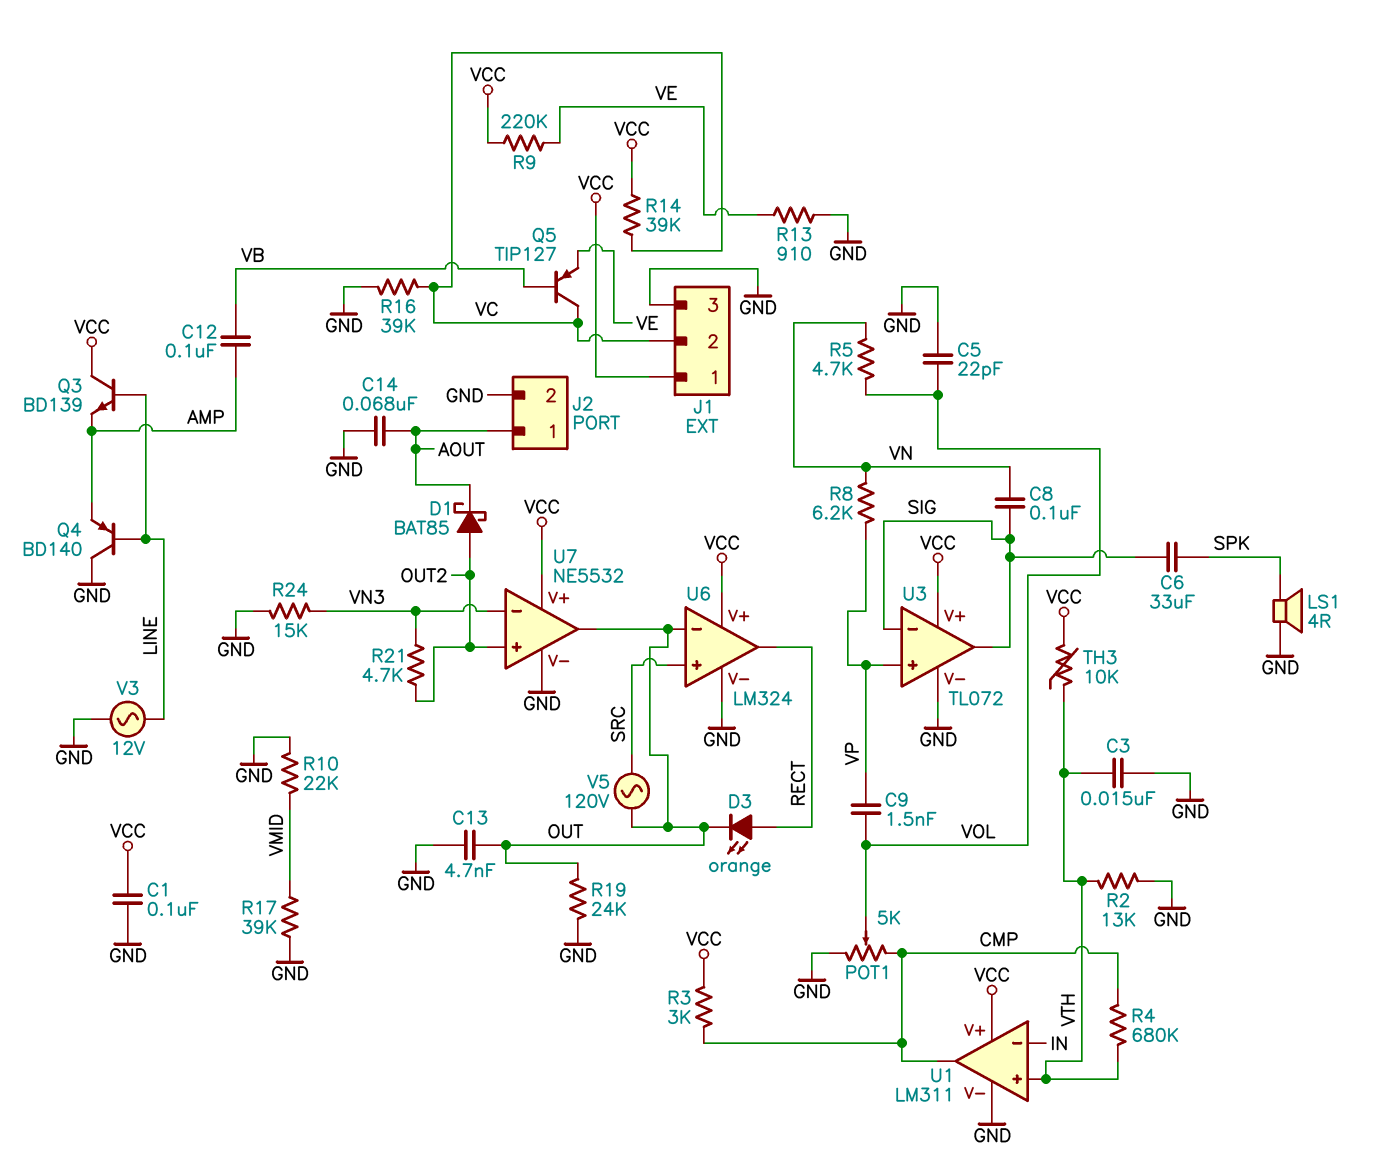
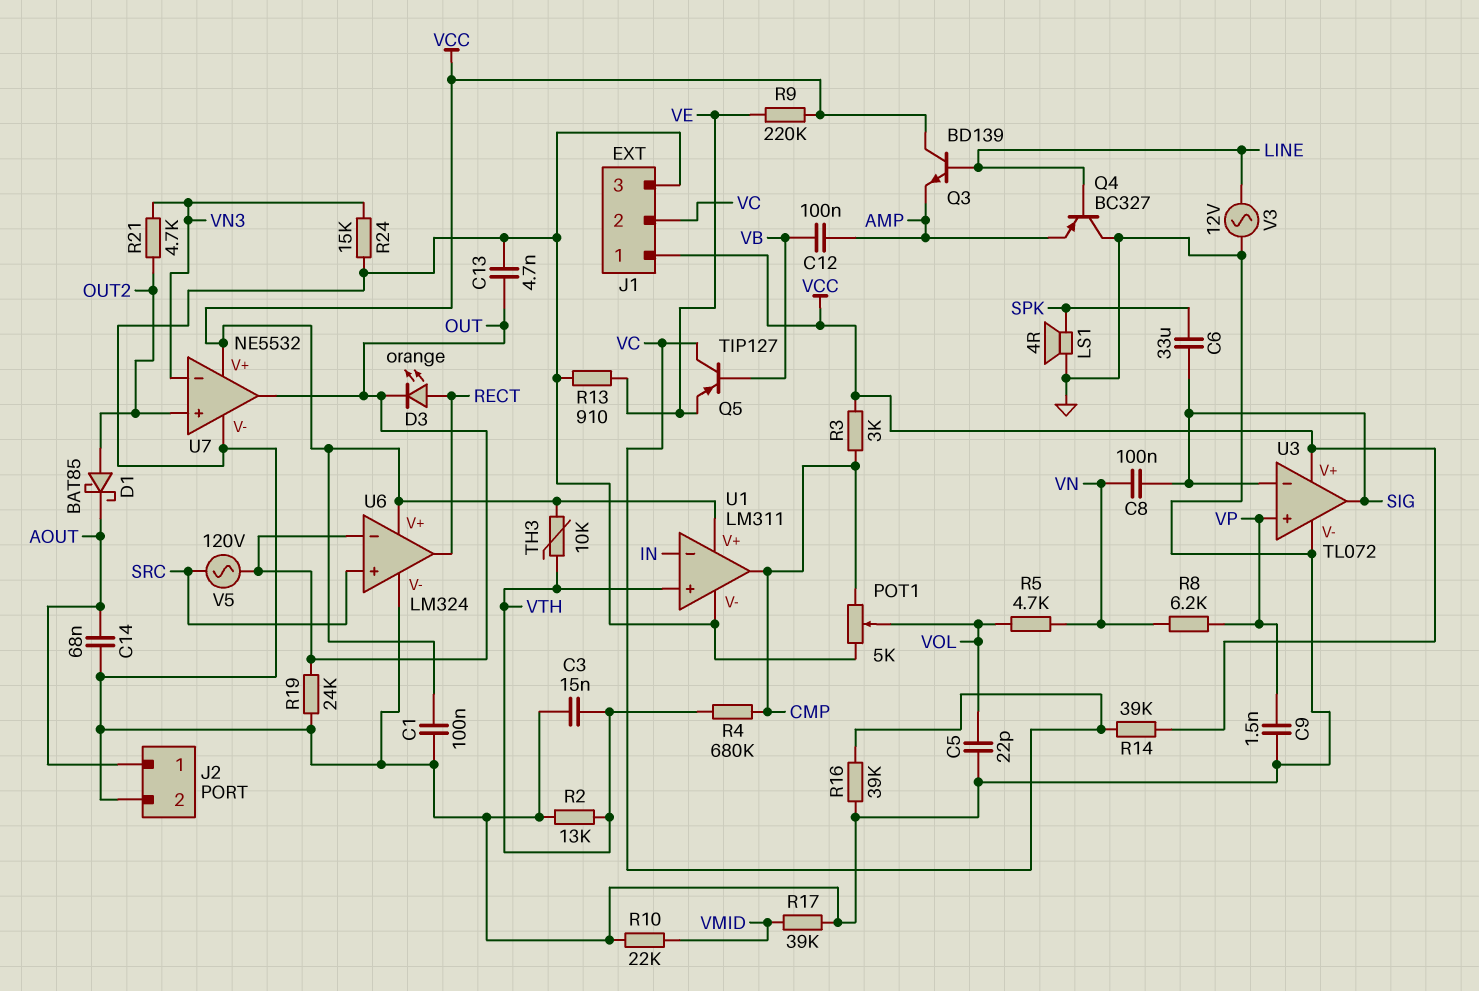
C9: 1.5nF (VOL, VP) -> 1.5nF (GND, VP)
Q4: PNP BD140 (B LINE, C GND, E AMP) -> PNP BC327 (B LINE, C GND, E AMP)

